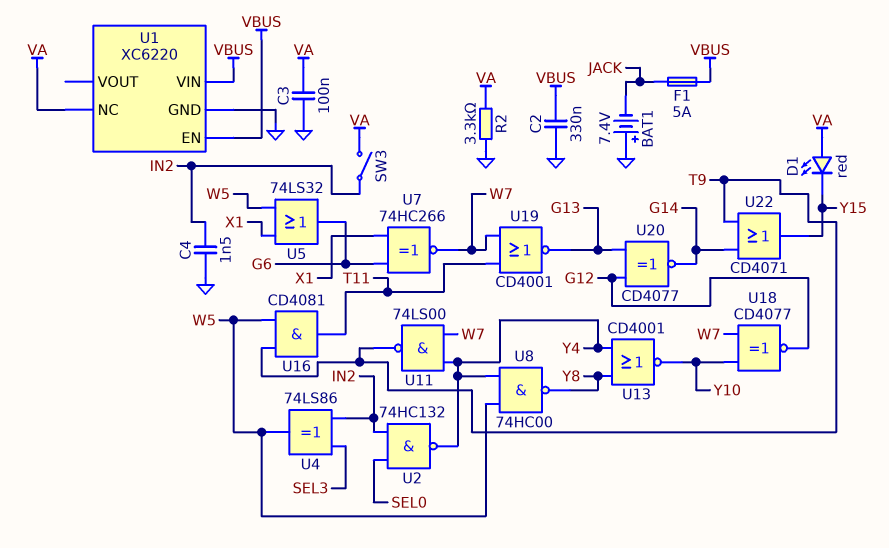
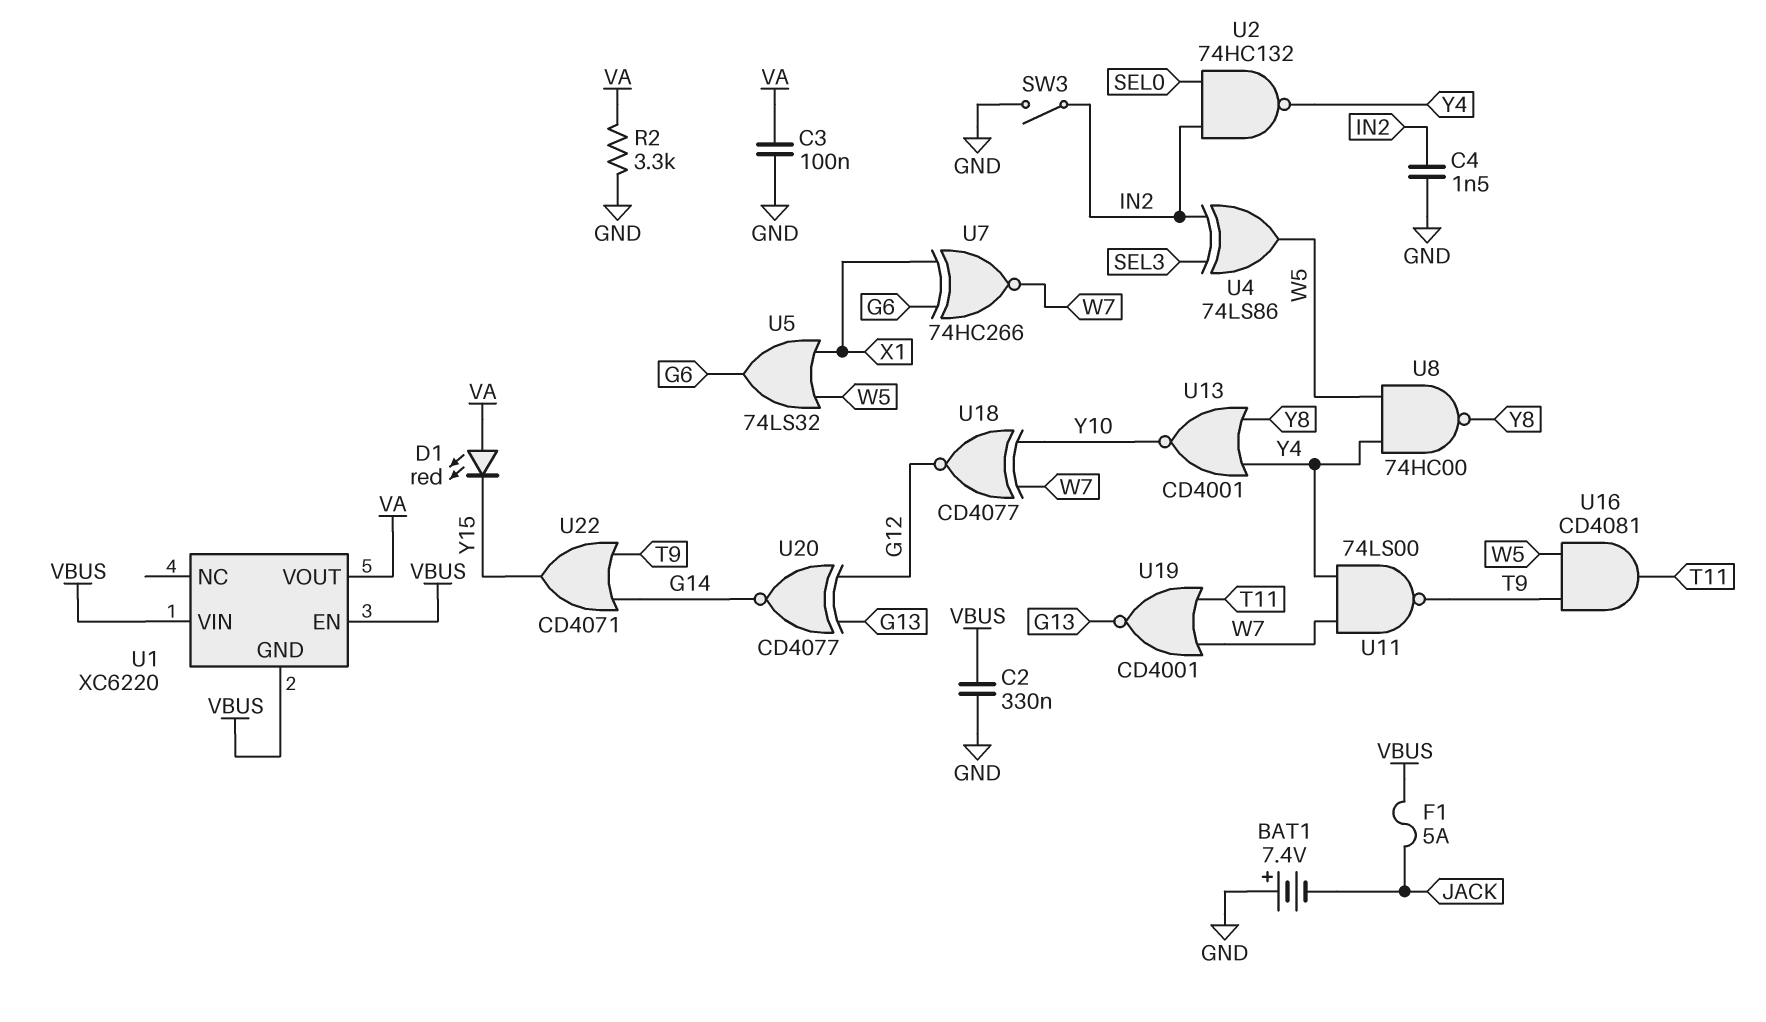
SW3: switch (IN2, VA) -> switch (GND, IN2)
U1 pin GND: GND -> VBUS
U1 pin NC: VA -> none
U1 pin VOUT: none -> VA

